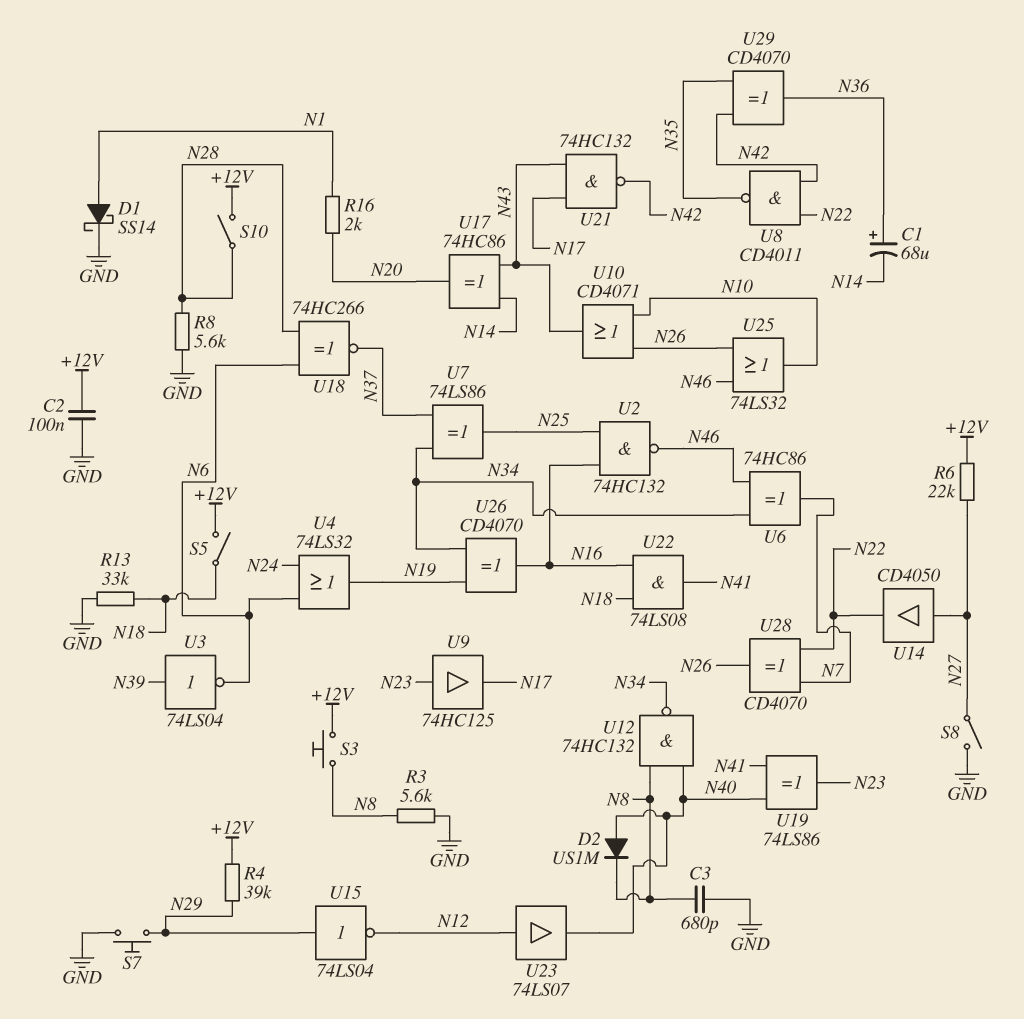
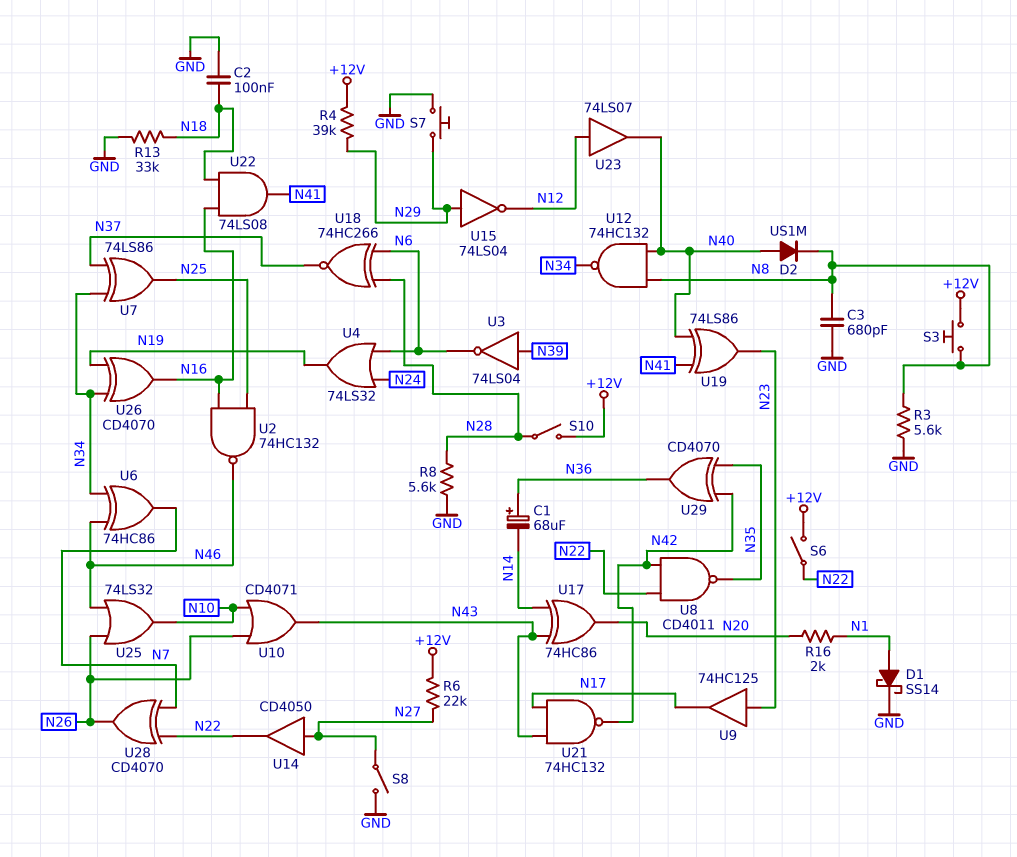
C2: 100nF (+12V, GND) -> 100nF (GND, N18)
S5: switch (+12V, N18) -> none
S6: none -> switch (+12V, N22)

